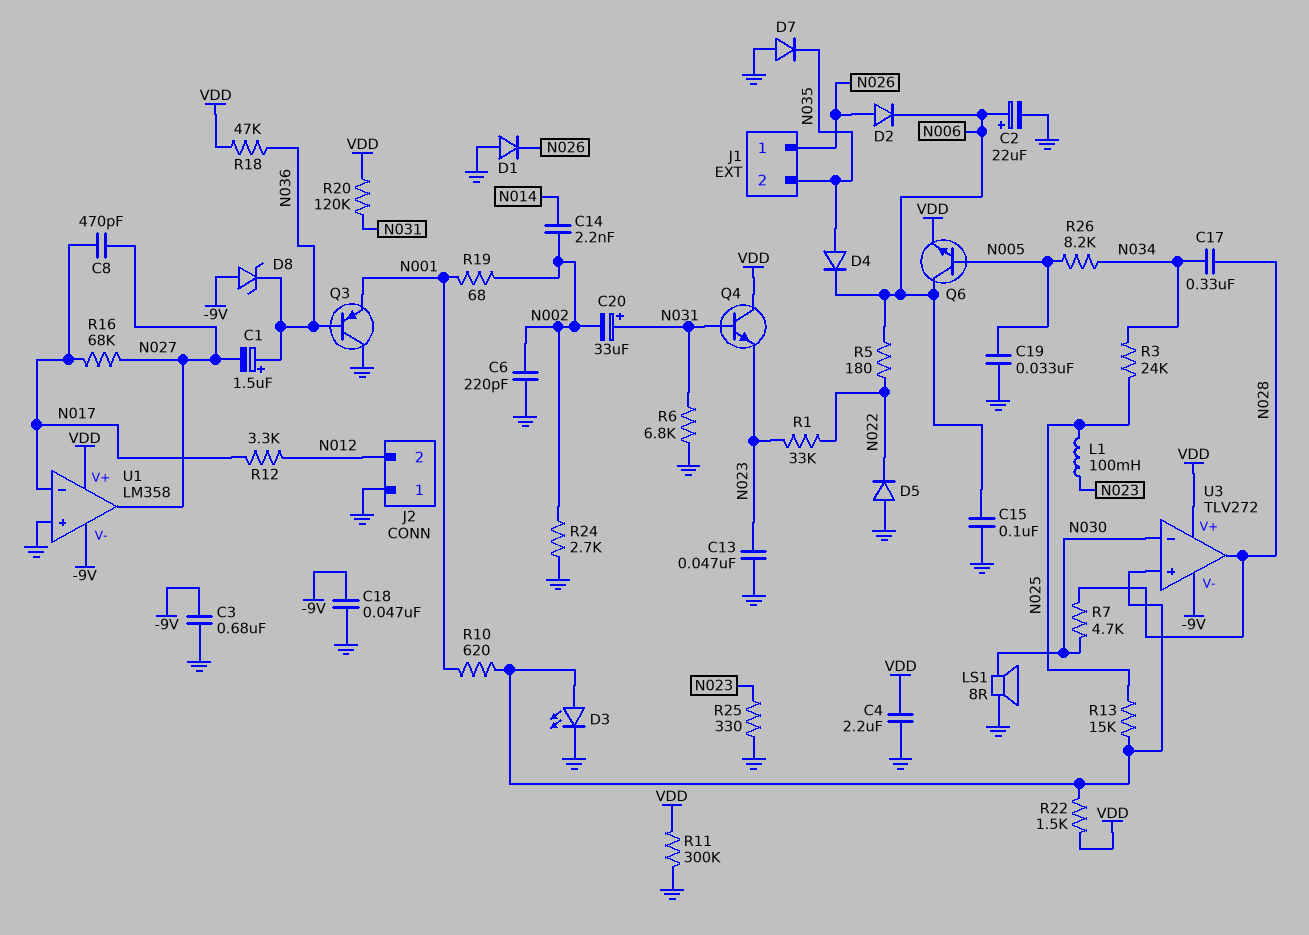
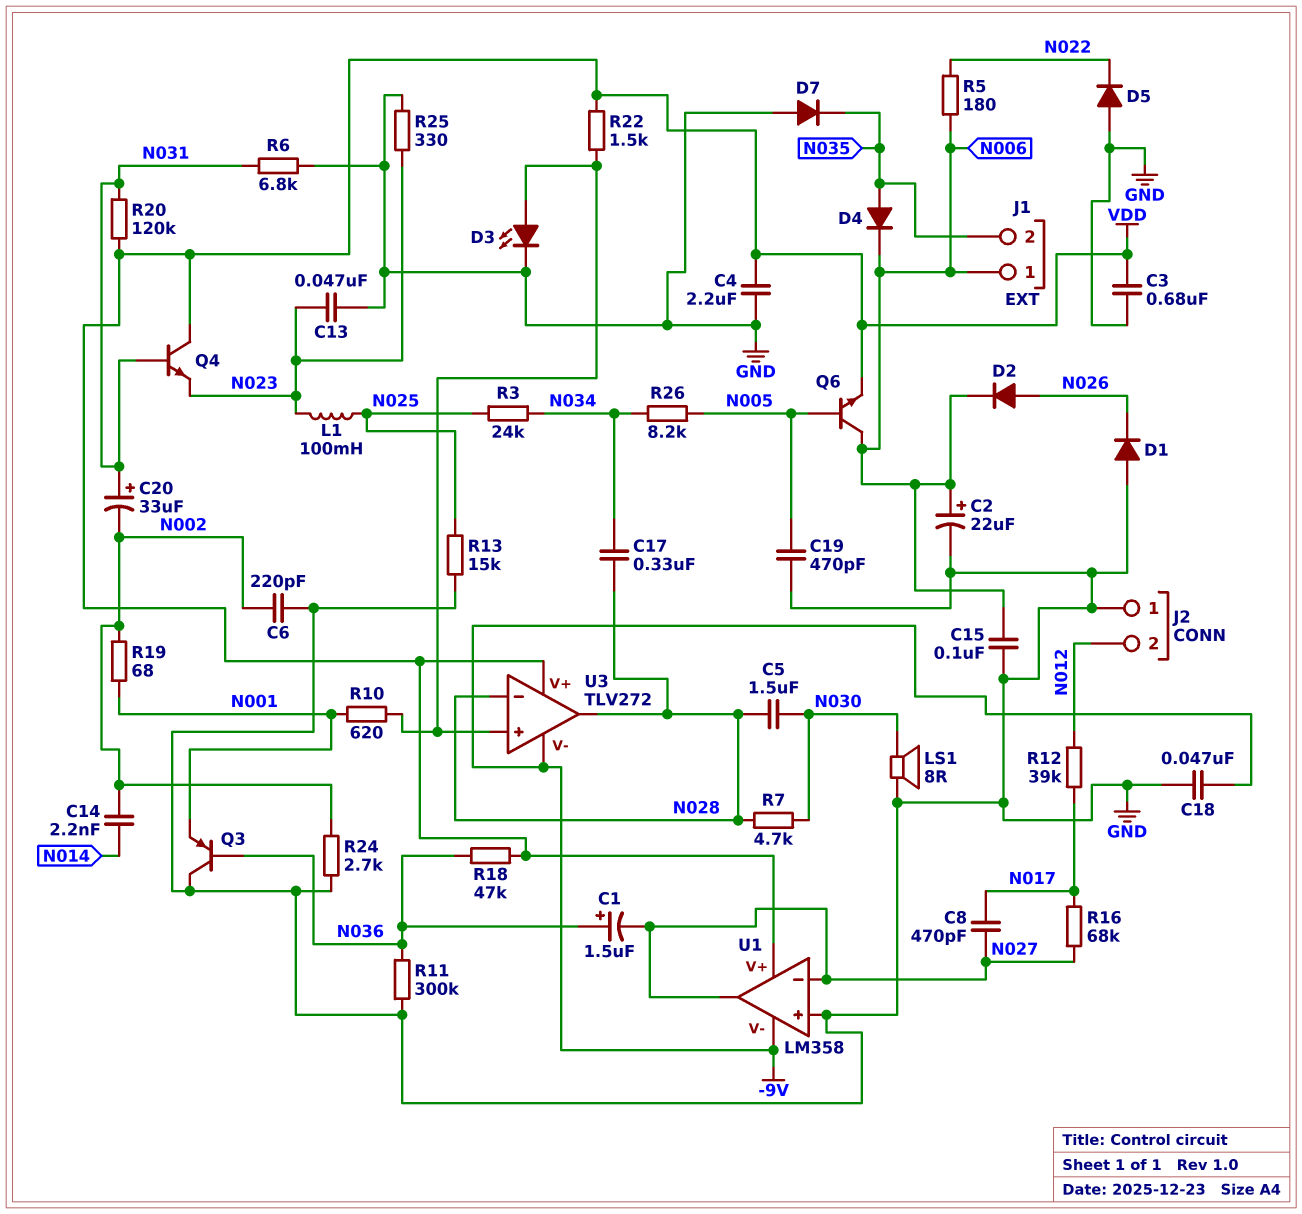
C3: 680nF (-9V, GND) -> 680nF (GND, VDD)
C5: none -> 1.5uF (N028, N030)
C19: 33nF (GND, N005) -> 470pF (GND, N005)
D8: zener (A -9V, K N036) -> none
J1 pin 1: N026 -> N006
R1: 33k (N022, N023) -> none
R11: 300k (GND, VDD) -> 300k (GND, N036)
R12: 3.3k (N012, N017) -> 39k (N012, N017)
R13: 15k (N025, U3/in+) -> 15k (GND, N025)
U1 pin in-: N017 -> N027
U3 pin in-: N030 -> N028

